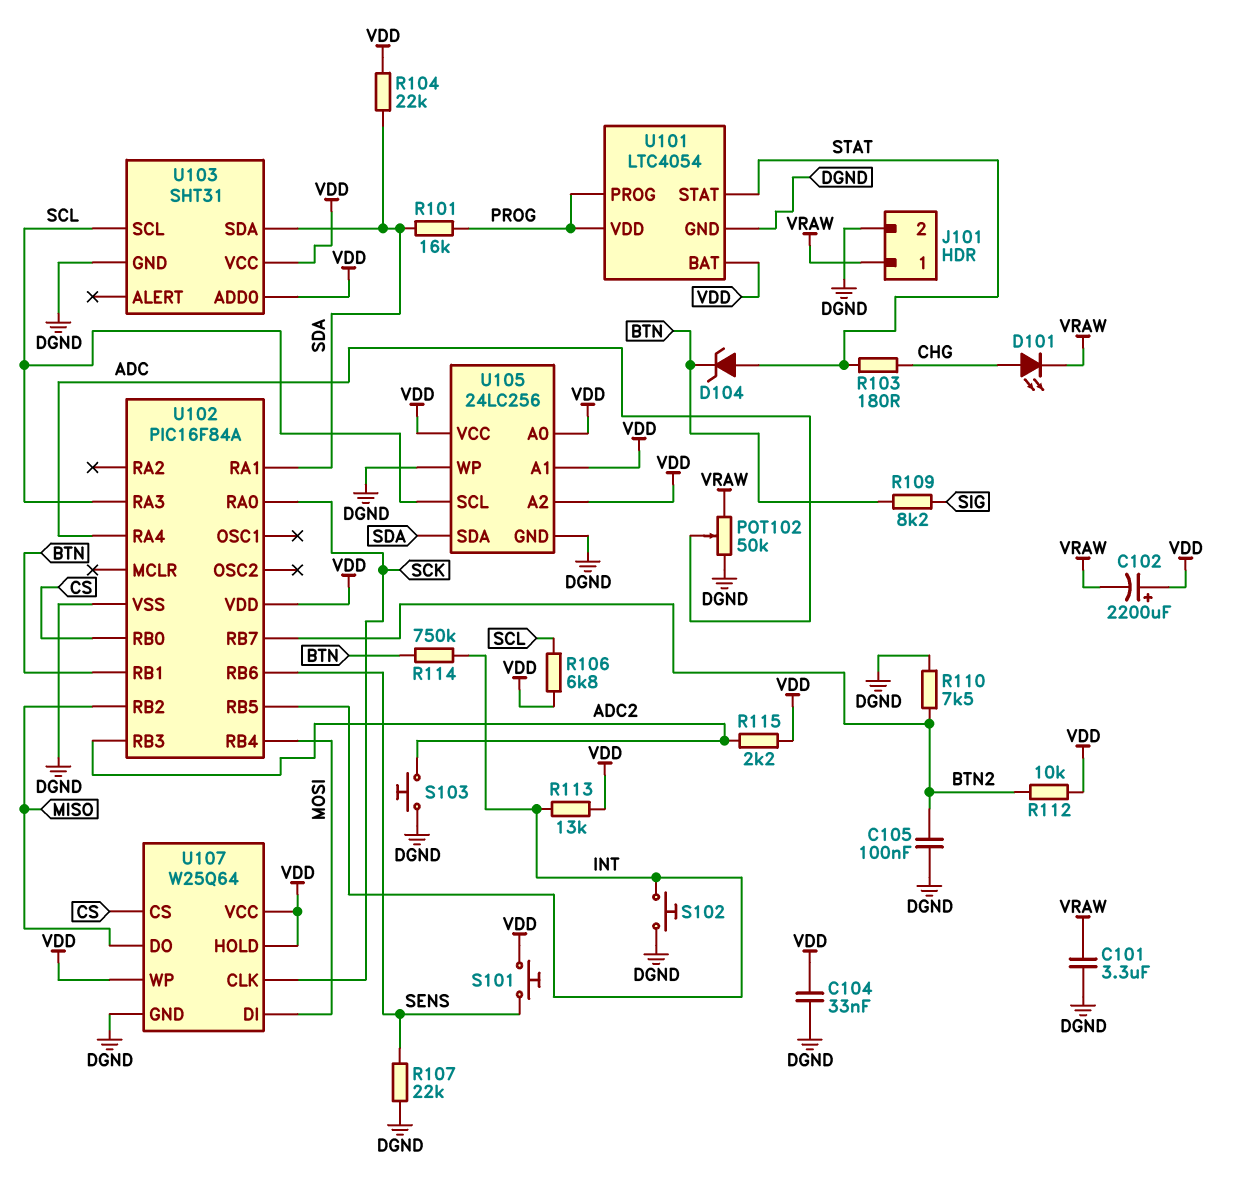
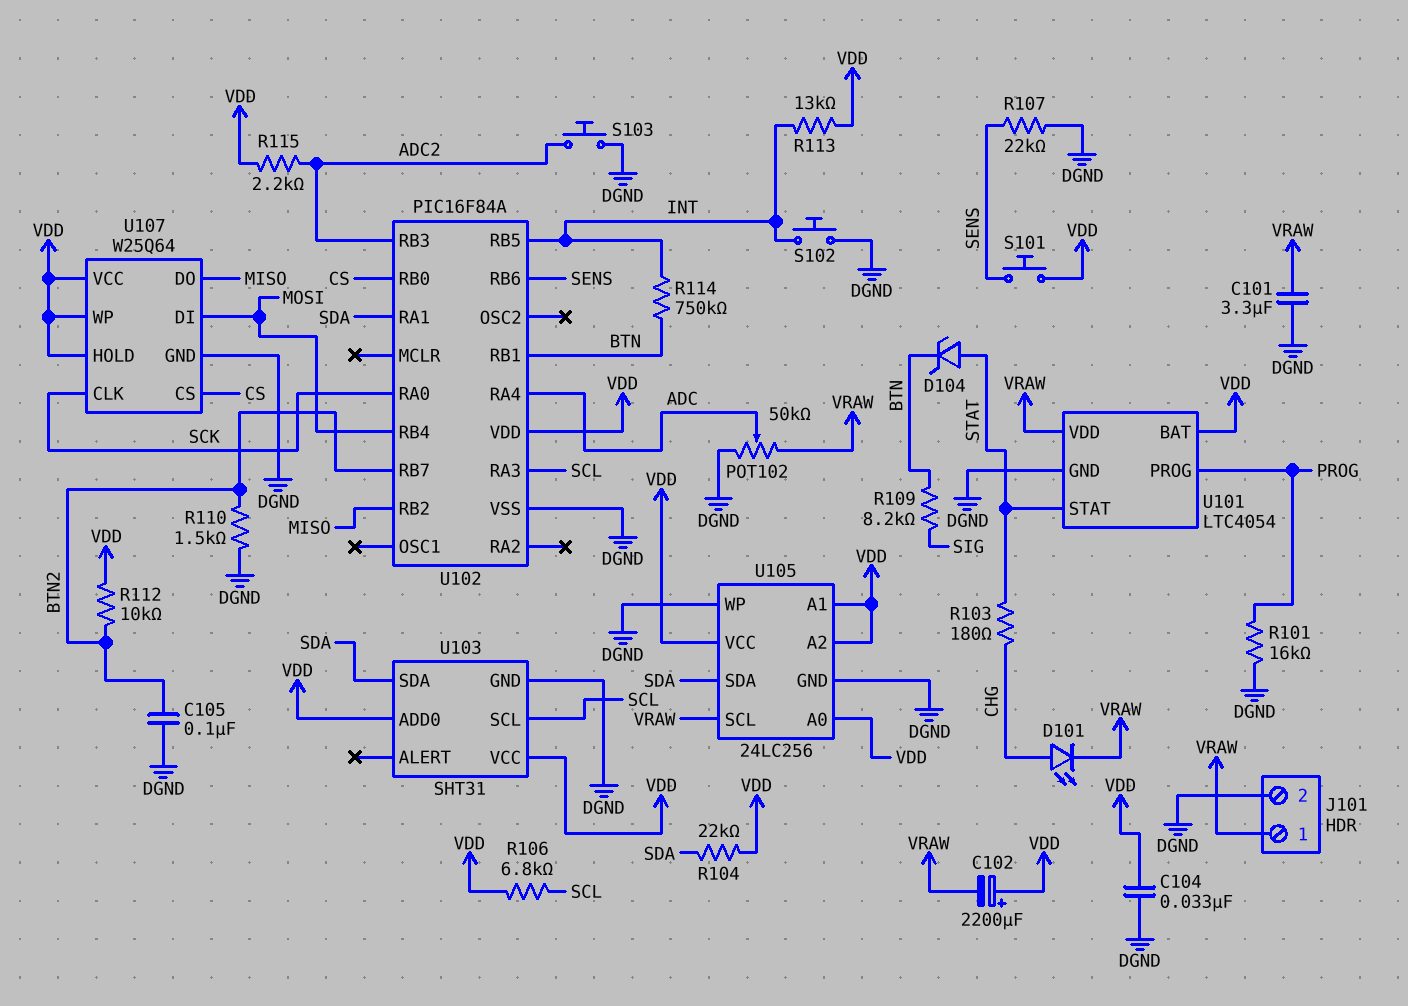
R101: 16k (PROG, SDA) -> 16k (DGND, PROG)
R110: 7.5k (BTN2, DGND) -> 1.5k (BTN2, DGND)
U101 pin VDD: PROG -> VRAW
U105 pin SCL: SCL -> VRAW

